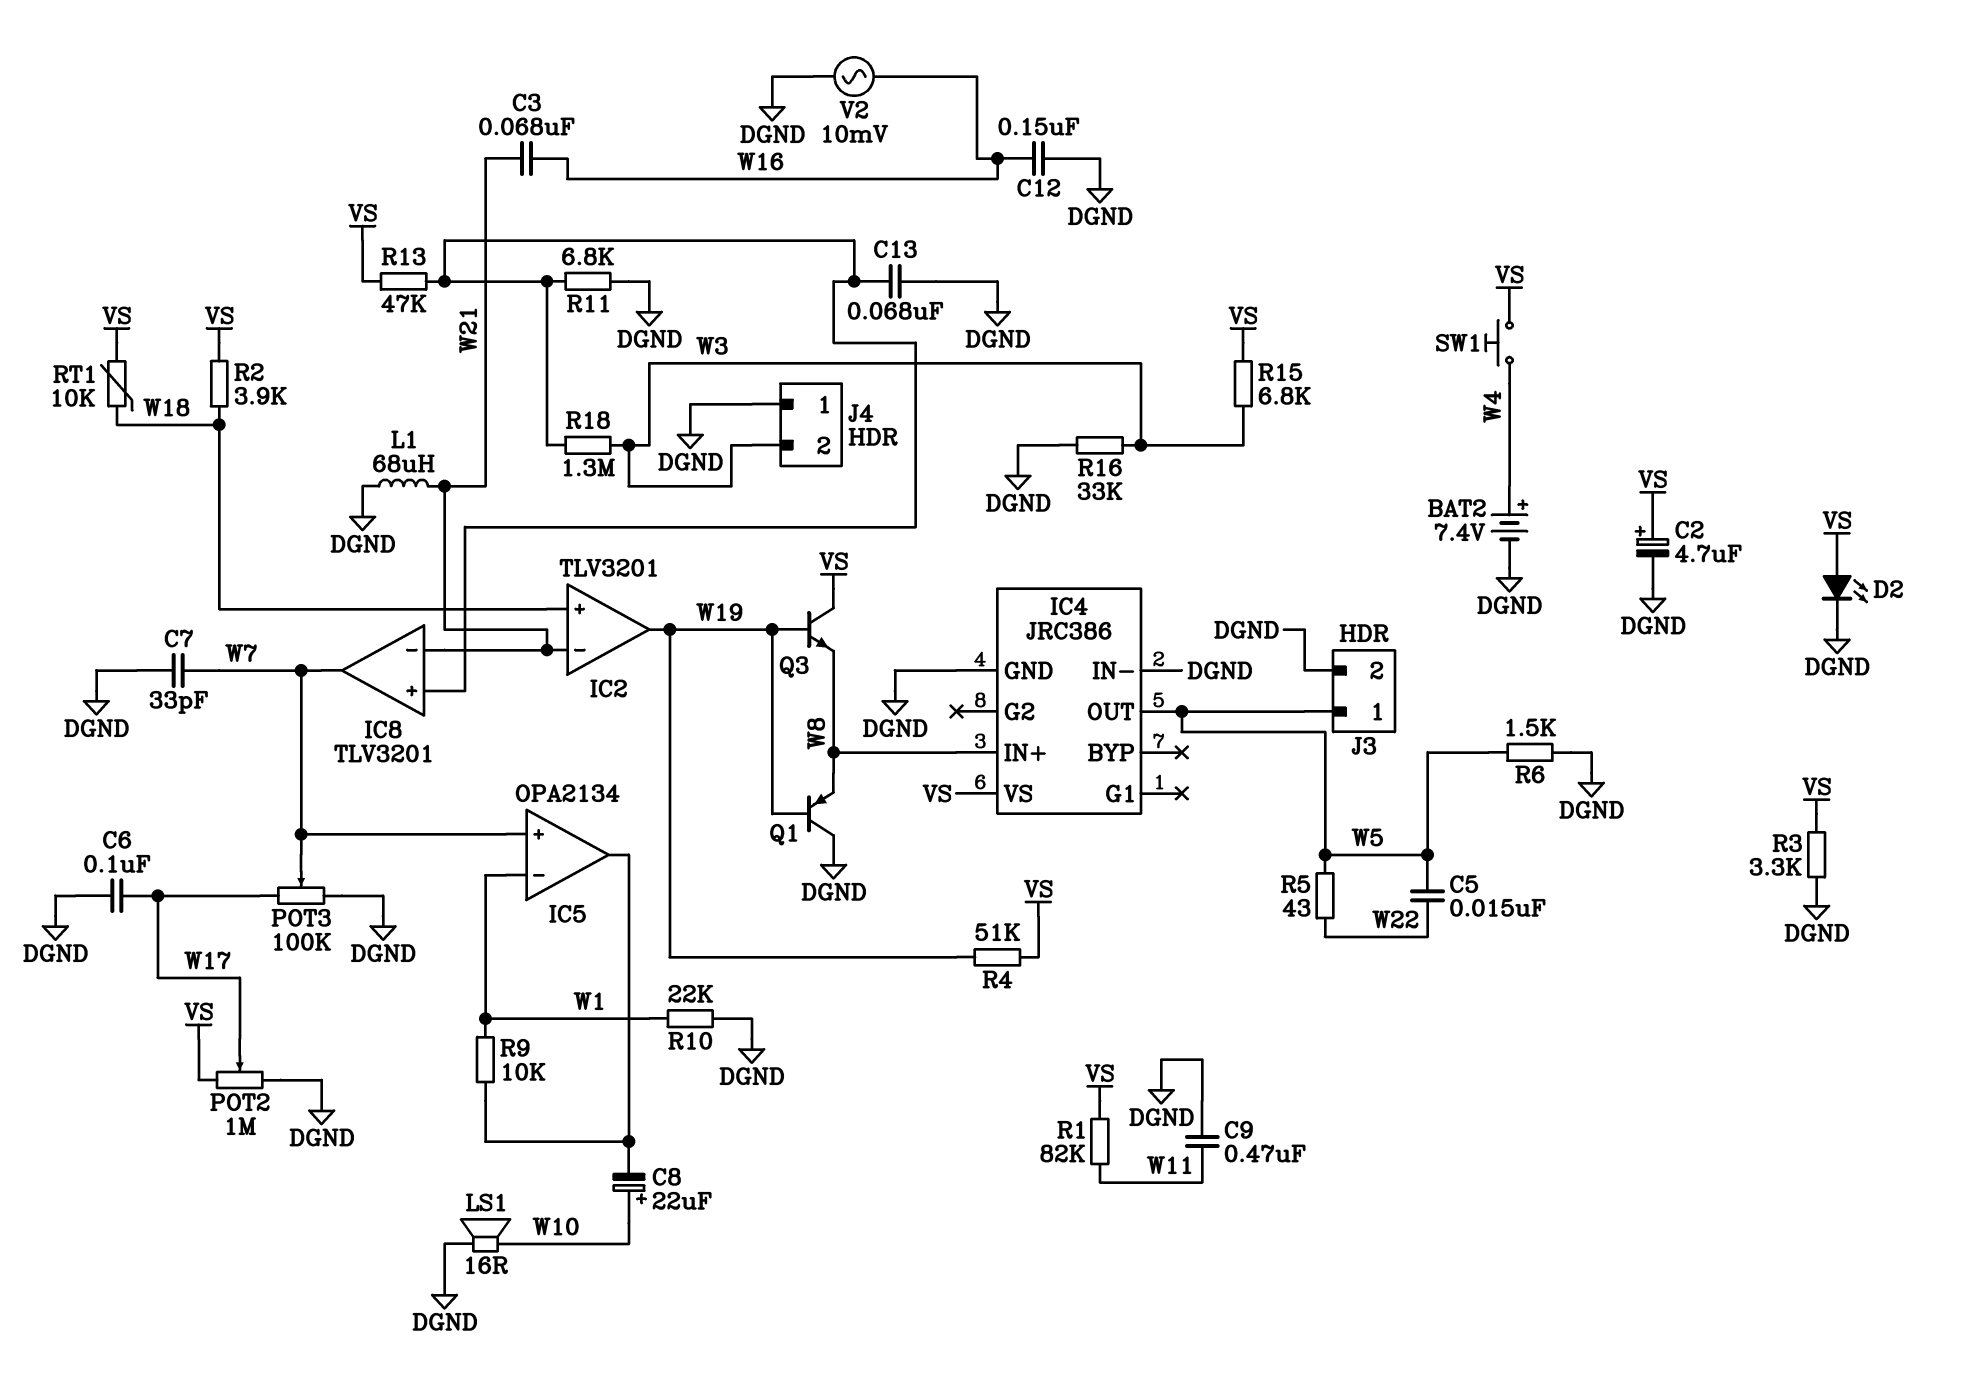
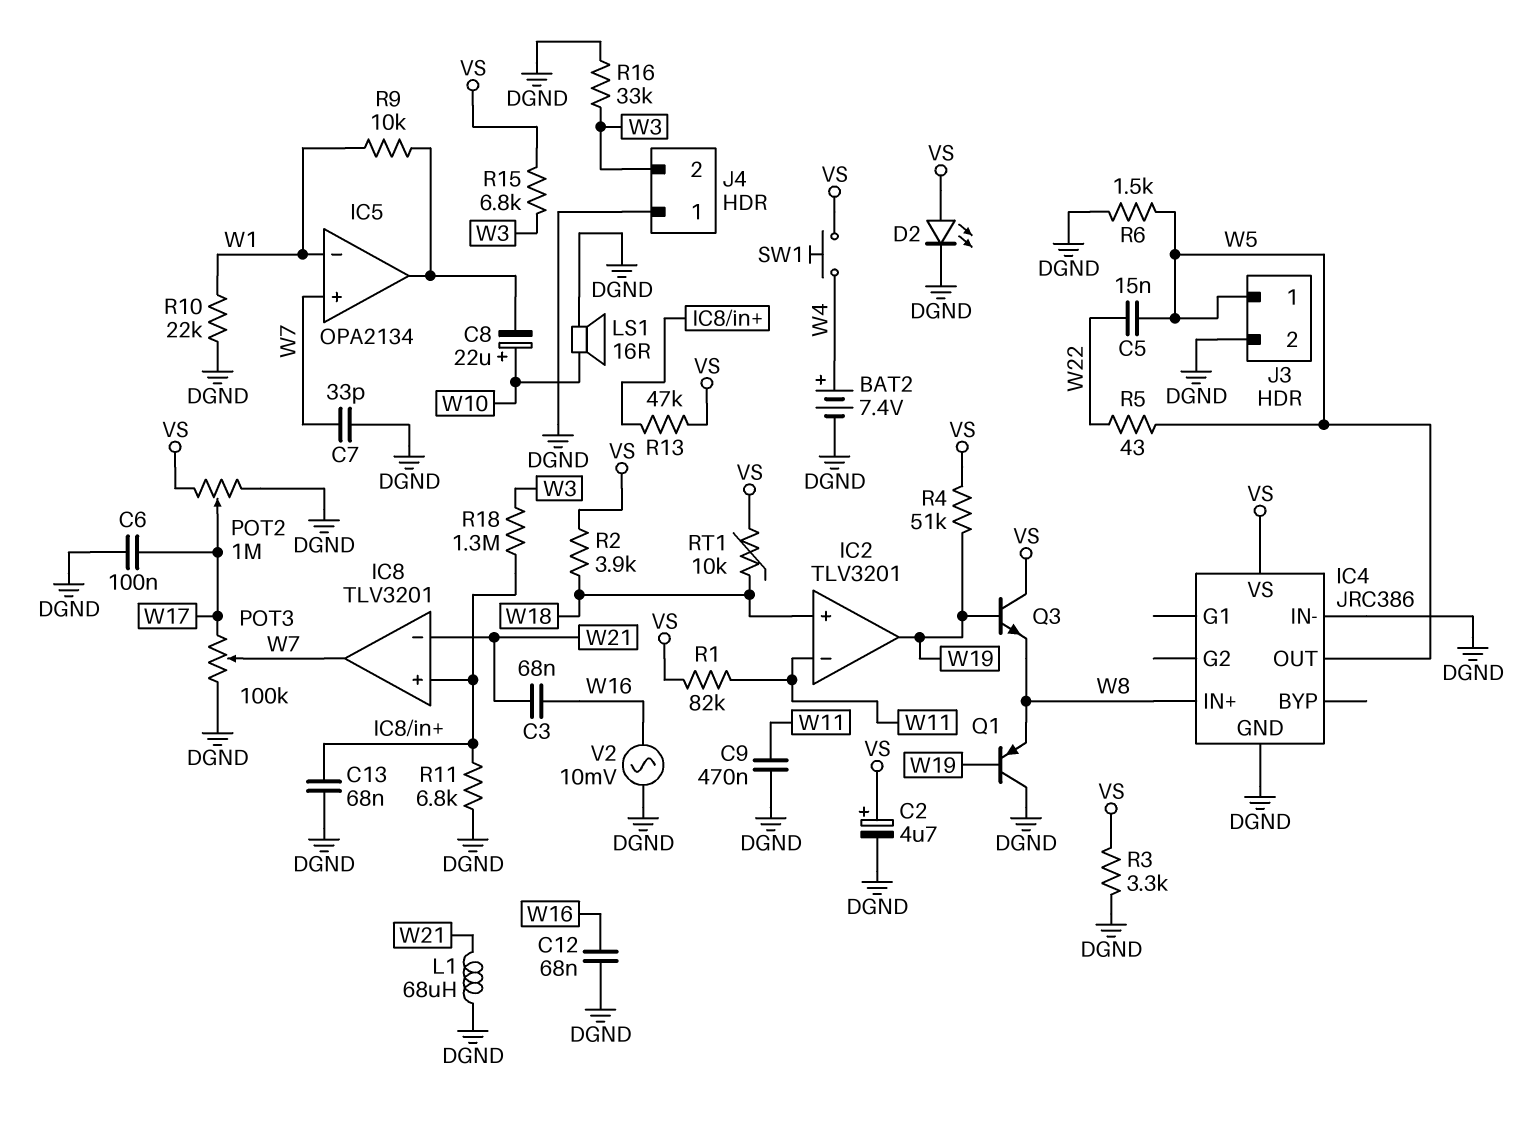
C12: 150nF (DGND, W16) -> 68nF (DGND, W16)
IC2 pin in-: W21 -> W11

